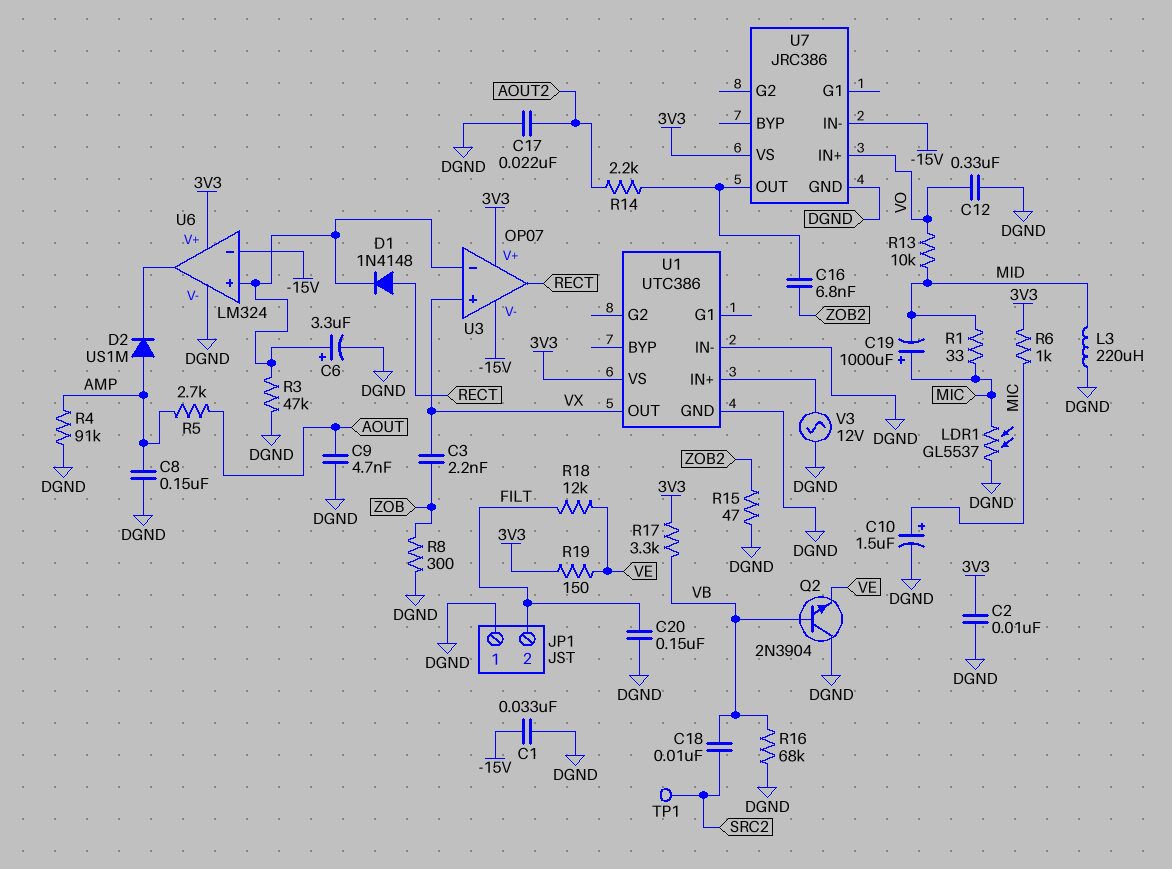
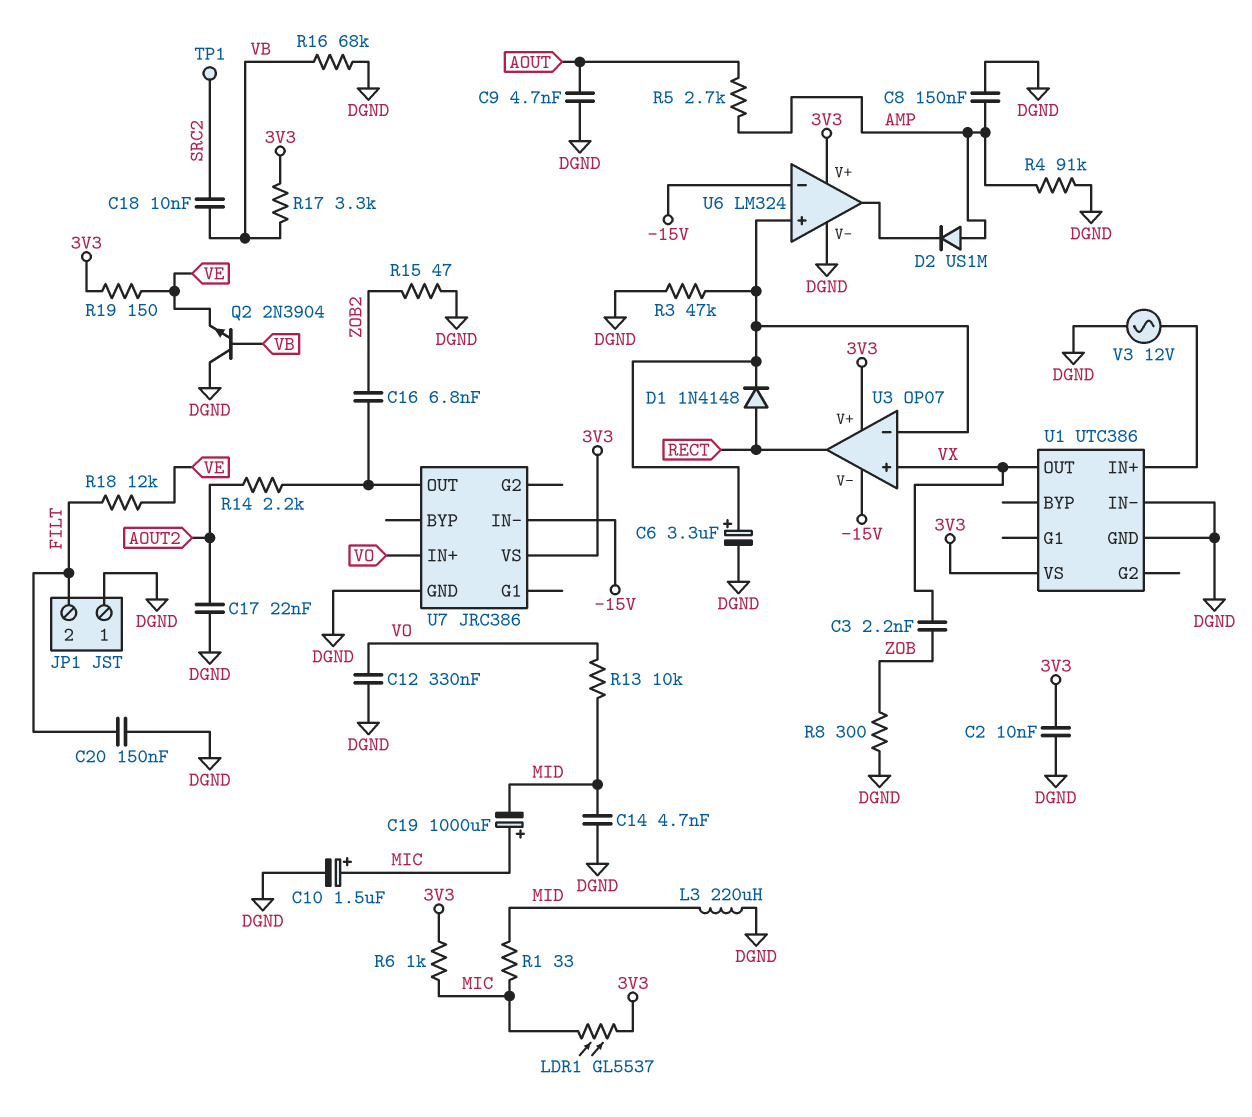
C1: 33nF (-15V, DGND) -> none
C14: none -> 4.7nF (DGND, MID)
LDR1: GL5537 (DGND, MIC) -> GL5537 (3V3, MIC)

